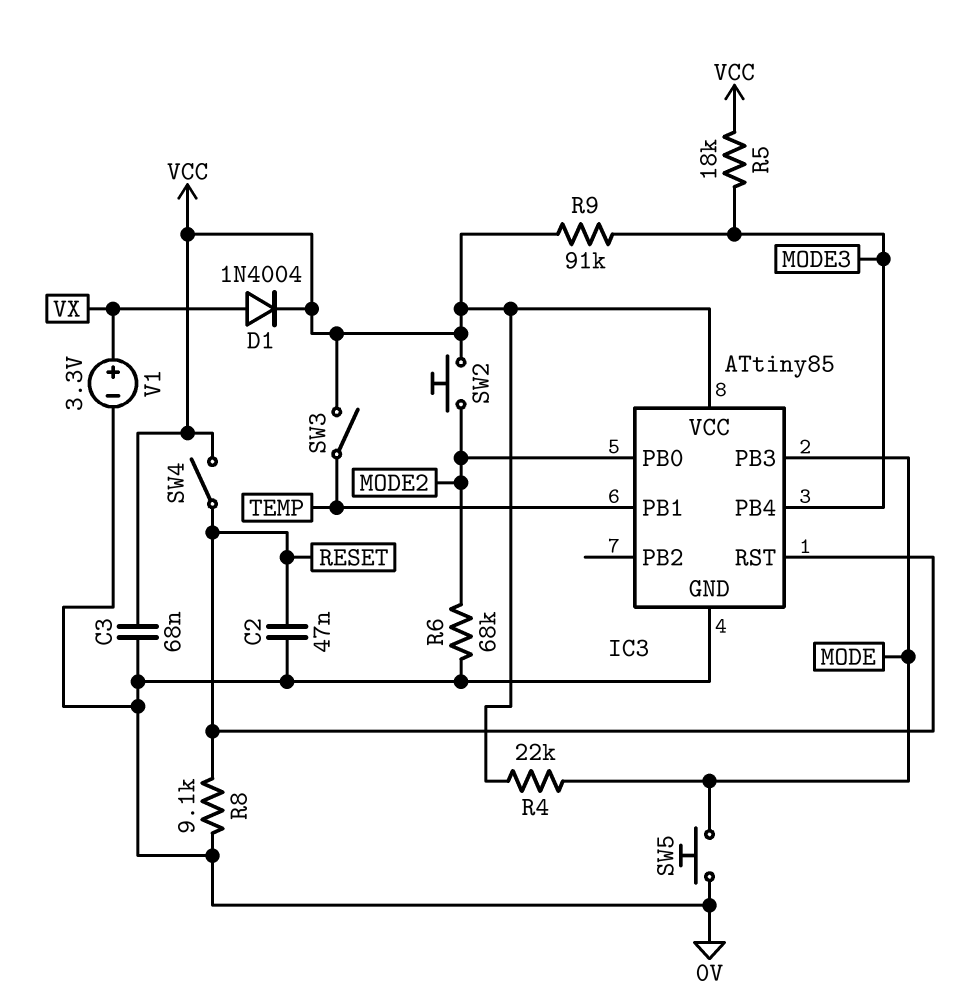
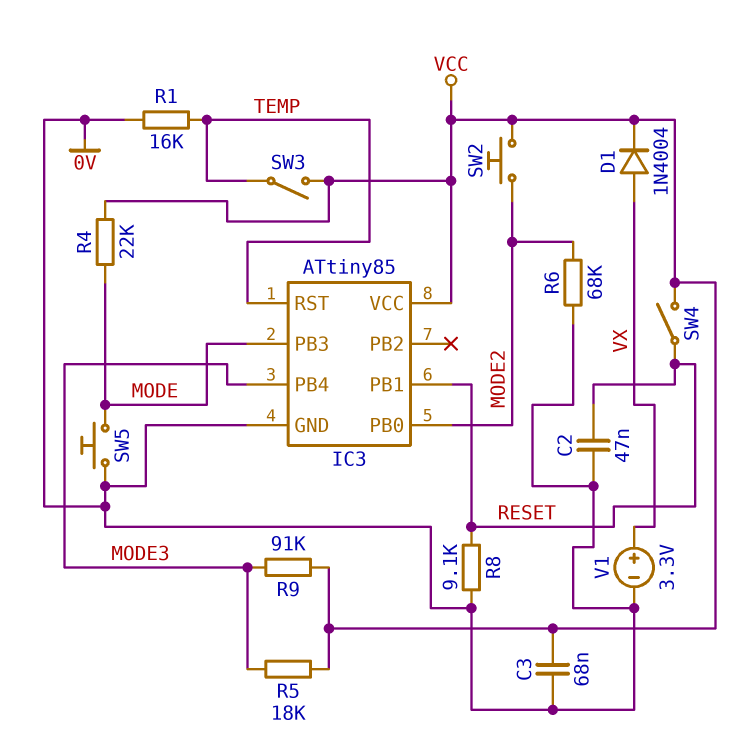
IC3 pin PB1: TEMP -> RESET
IC3 pin RST: RESET -> TEMP
R1: none -> 16k (0V, TEMP)

